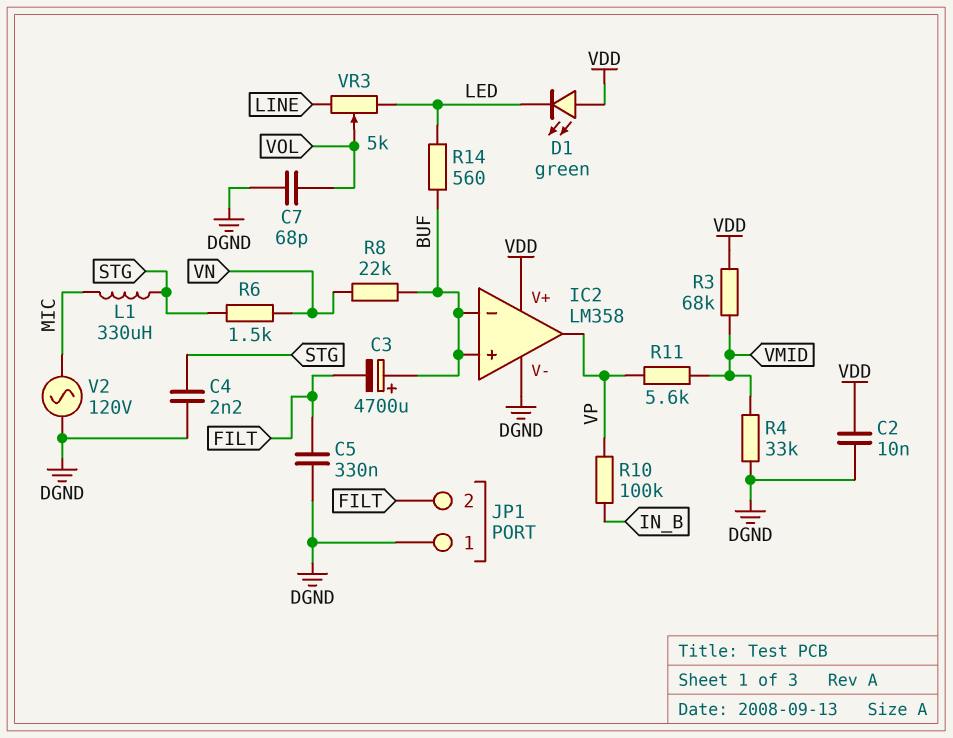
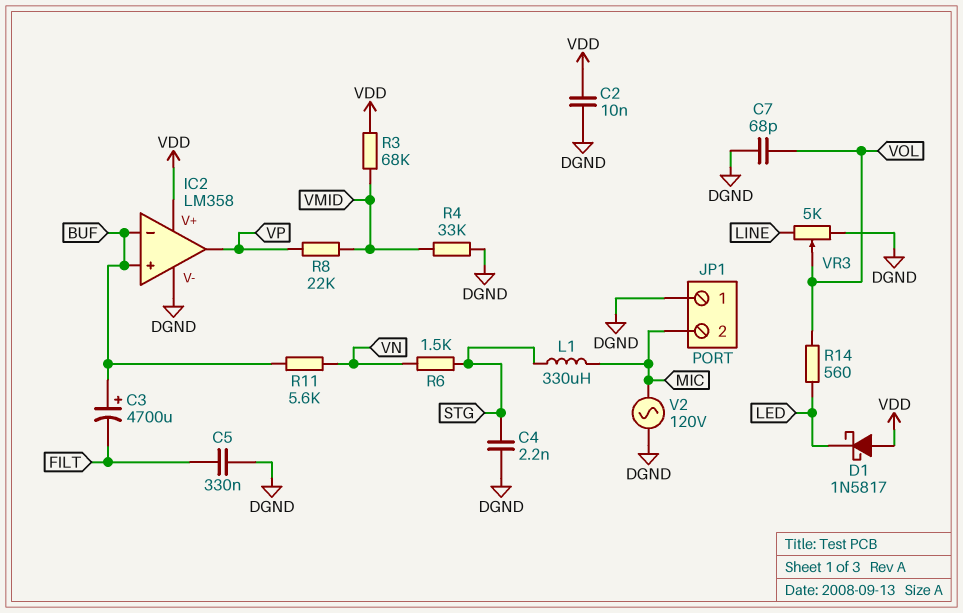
D1: LED green (A VDD, K LED) -> schottky 1N5817 (A VDD, K LED)
JP1 pin 2: FILT -> MIC
R8: 22k (BUF, VN) -> 22k (VMID, VP)
R10: 100k (IN_B, VP) -> none
R11: 5.6k (VMID, VP) -> 5.6k (BUF, VN)
R14: 560 (BUF, LED) -> 560 (LED, VOL)
VR3: 5k (LED, LINE, wiper VOL) -> 5k (DGND, LINE, wiper VOL)

